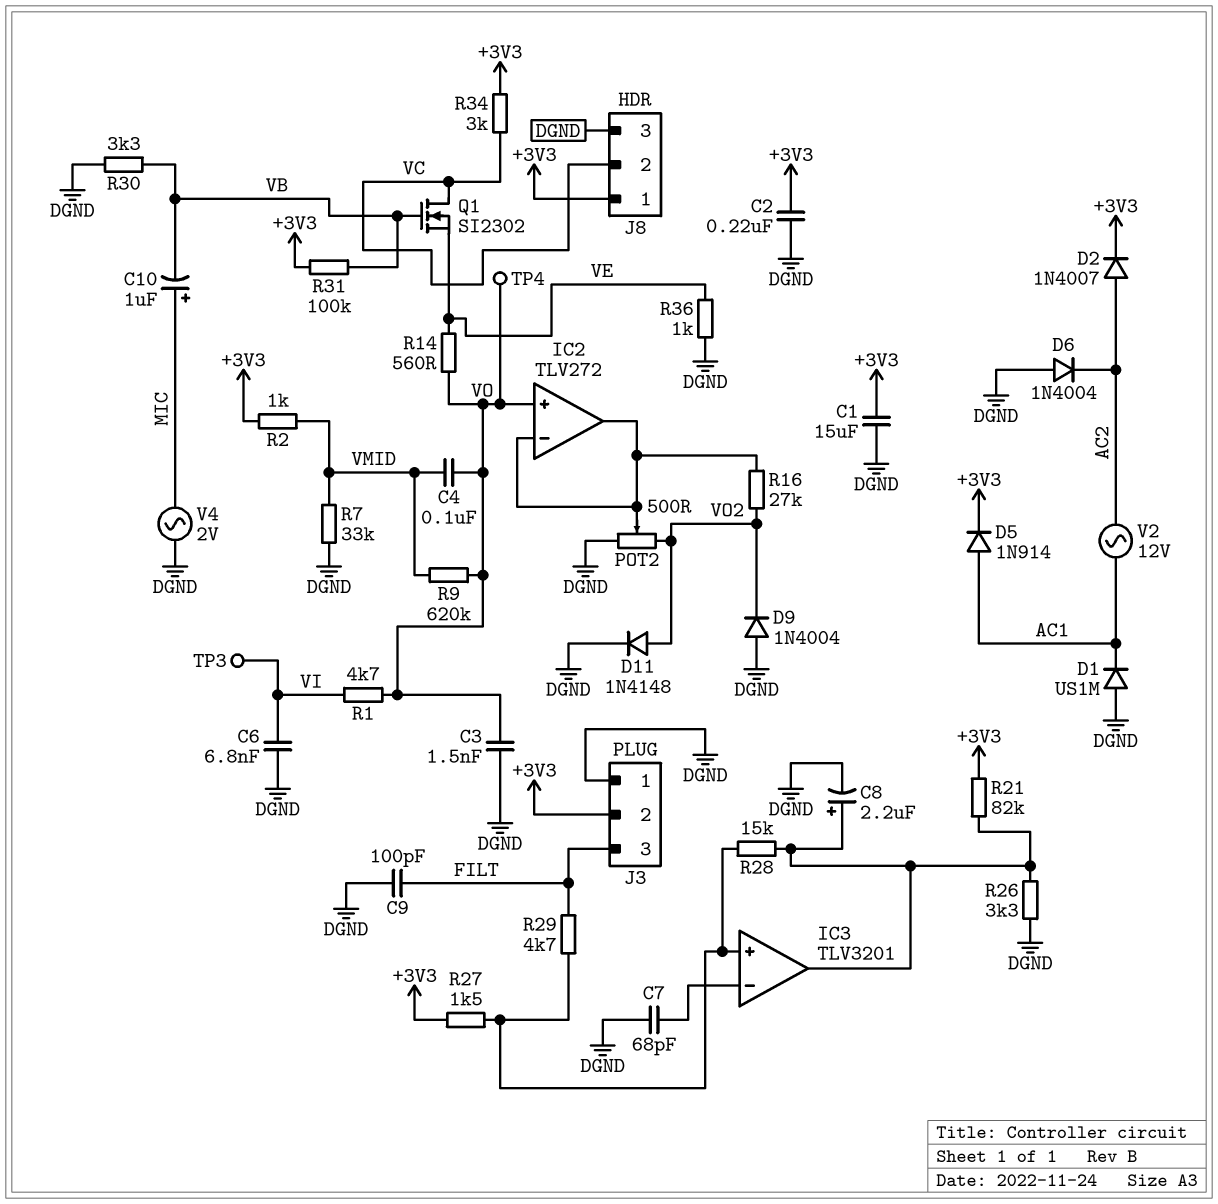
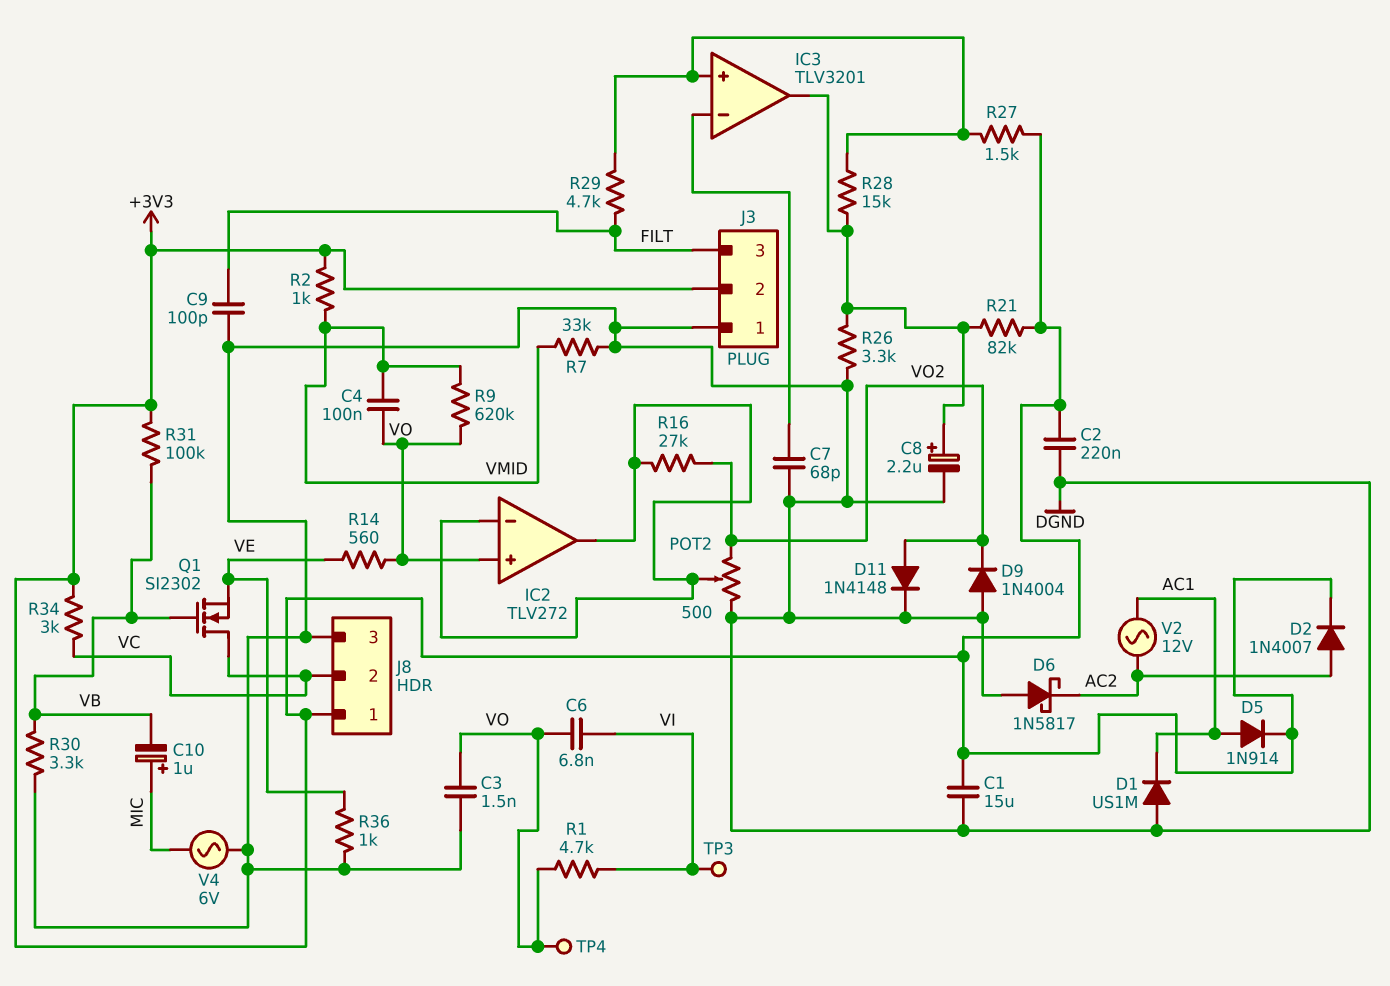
C6: 6.8nF (DGND, VI) -> 6.8nF (VI, VO)
D6: diode 1N4004 (A DGND, K AC2) -> schottky 1N5817 (A DGND, K AC2)
V4: AC 2V (DGND, MIC) -> AC 6V (DGND, MIC)

